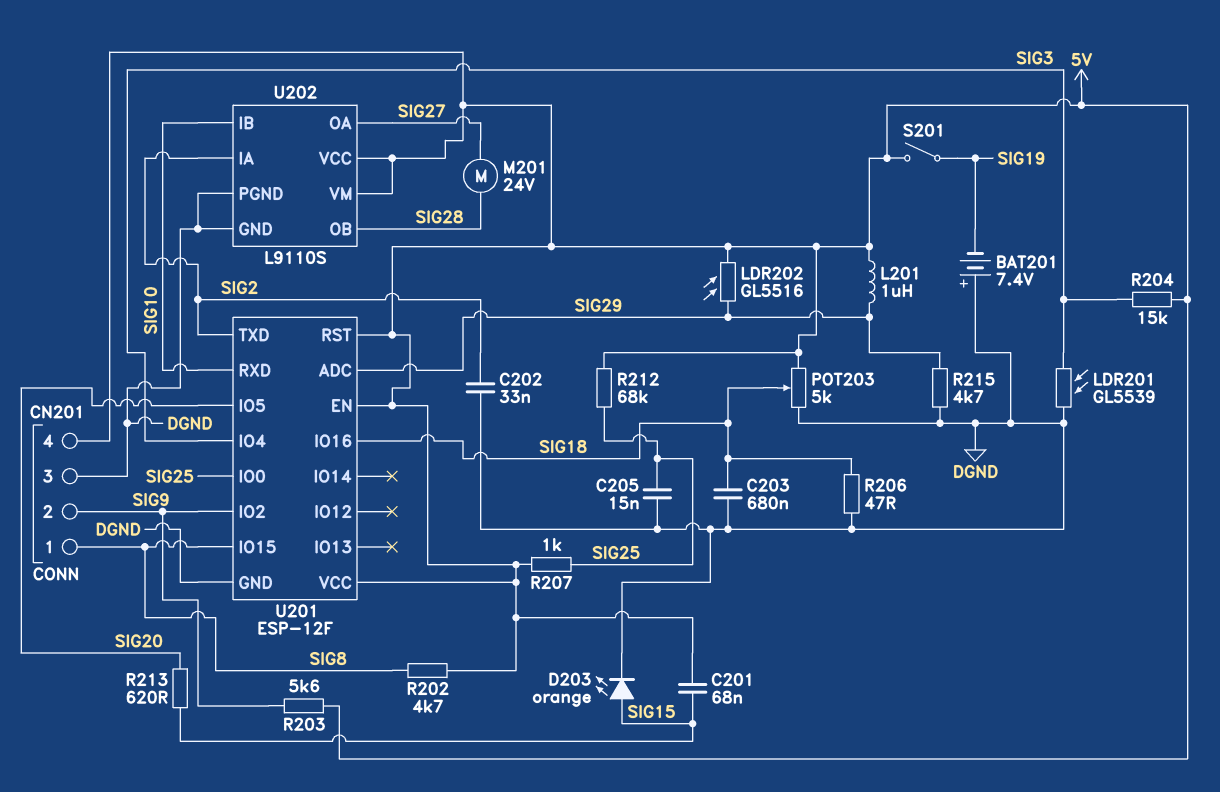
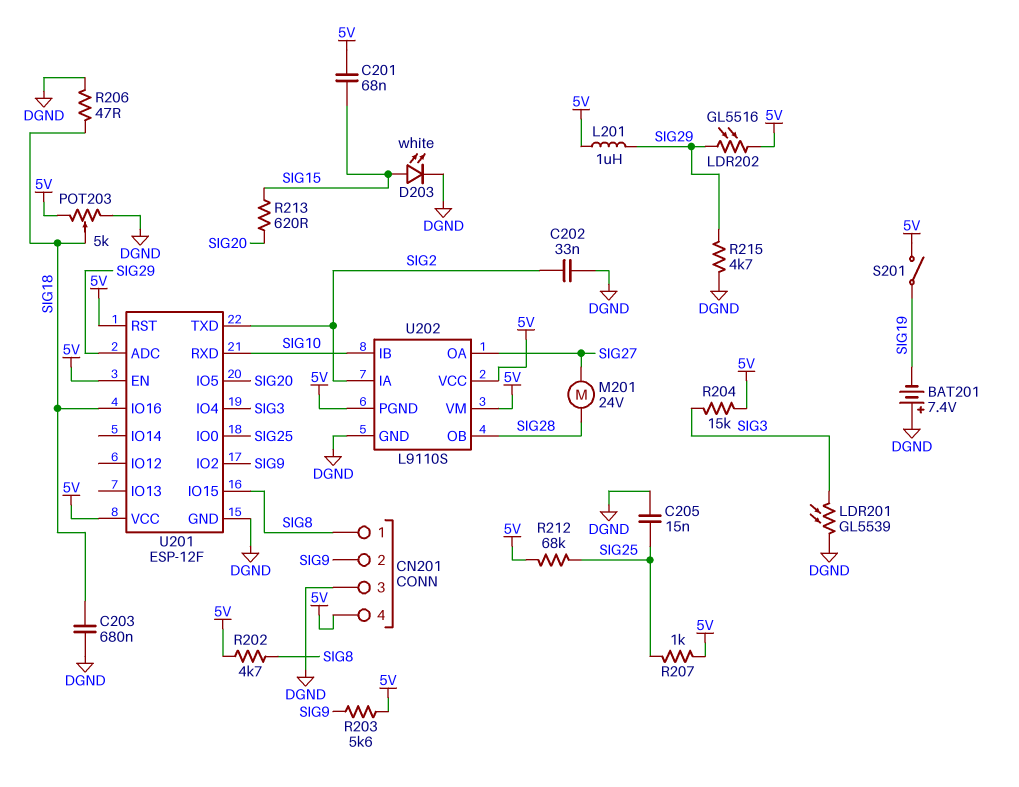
D203: LED orange (A SIG15, K DGND) -> LED white (A SIG15, K DGND)
U202 pin PGND: DGND -> 5V

